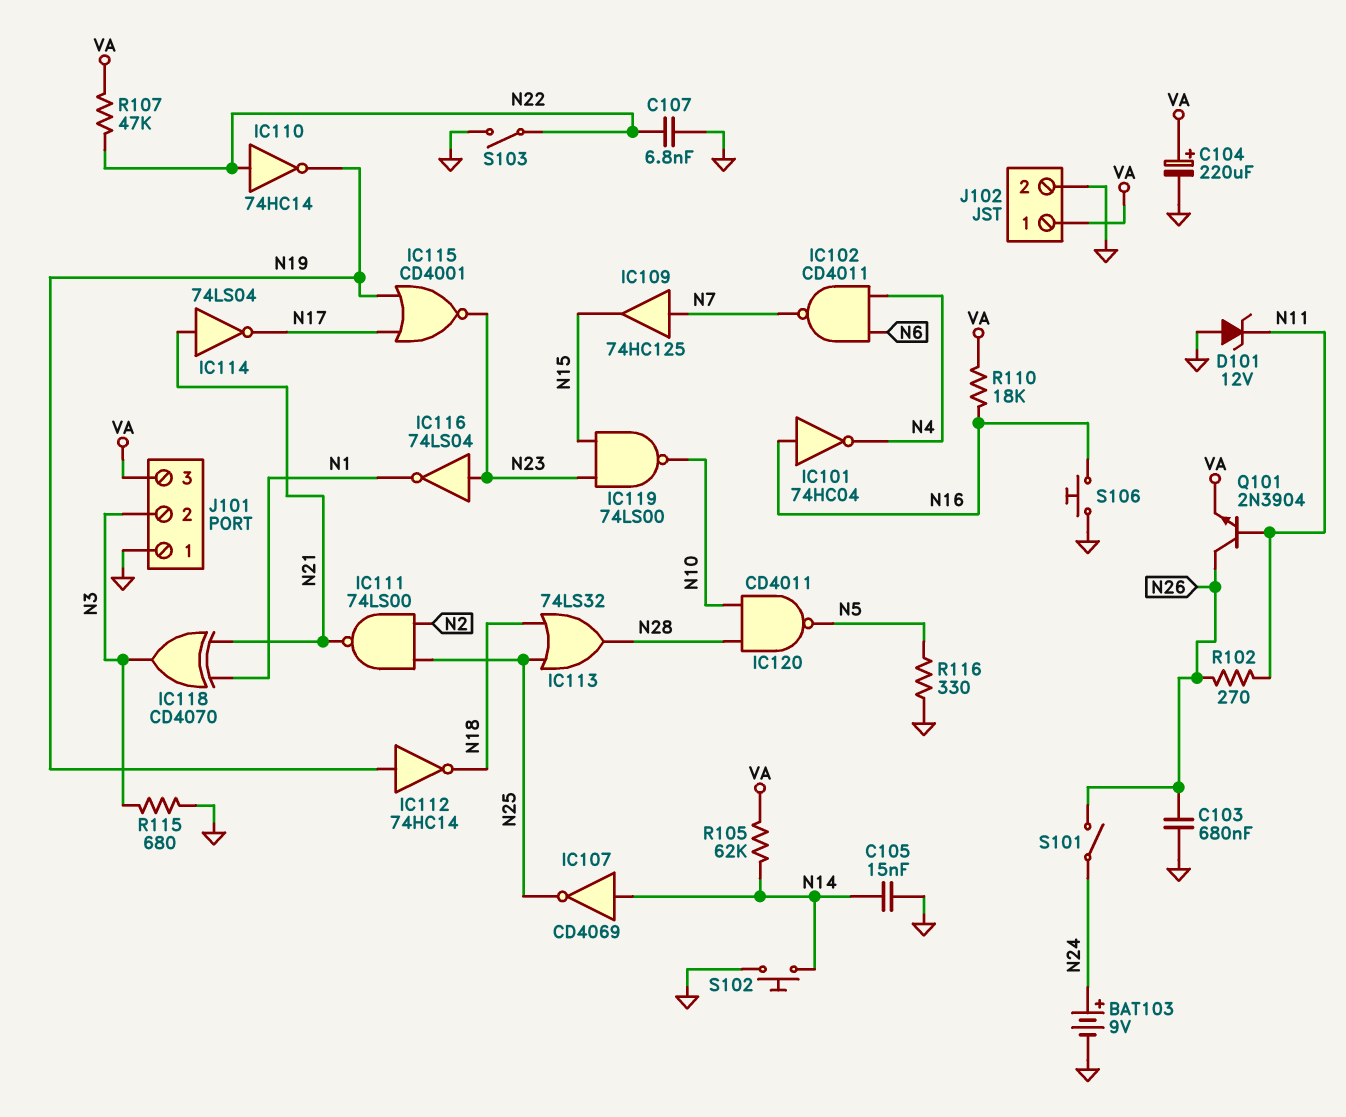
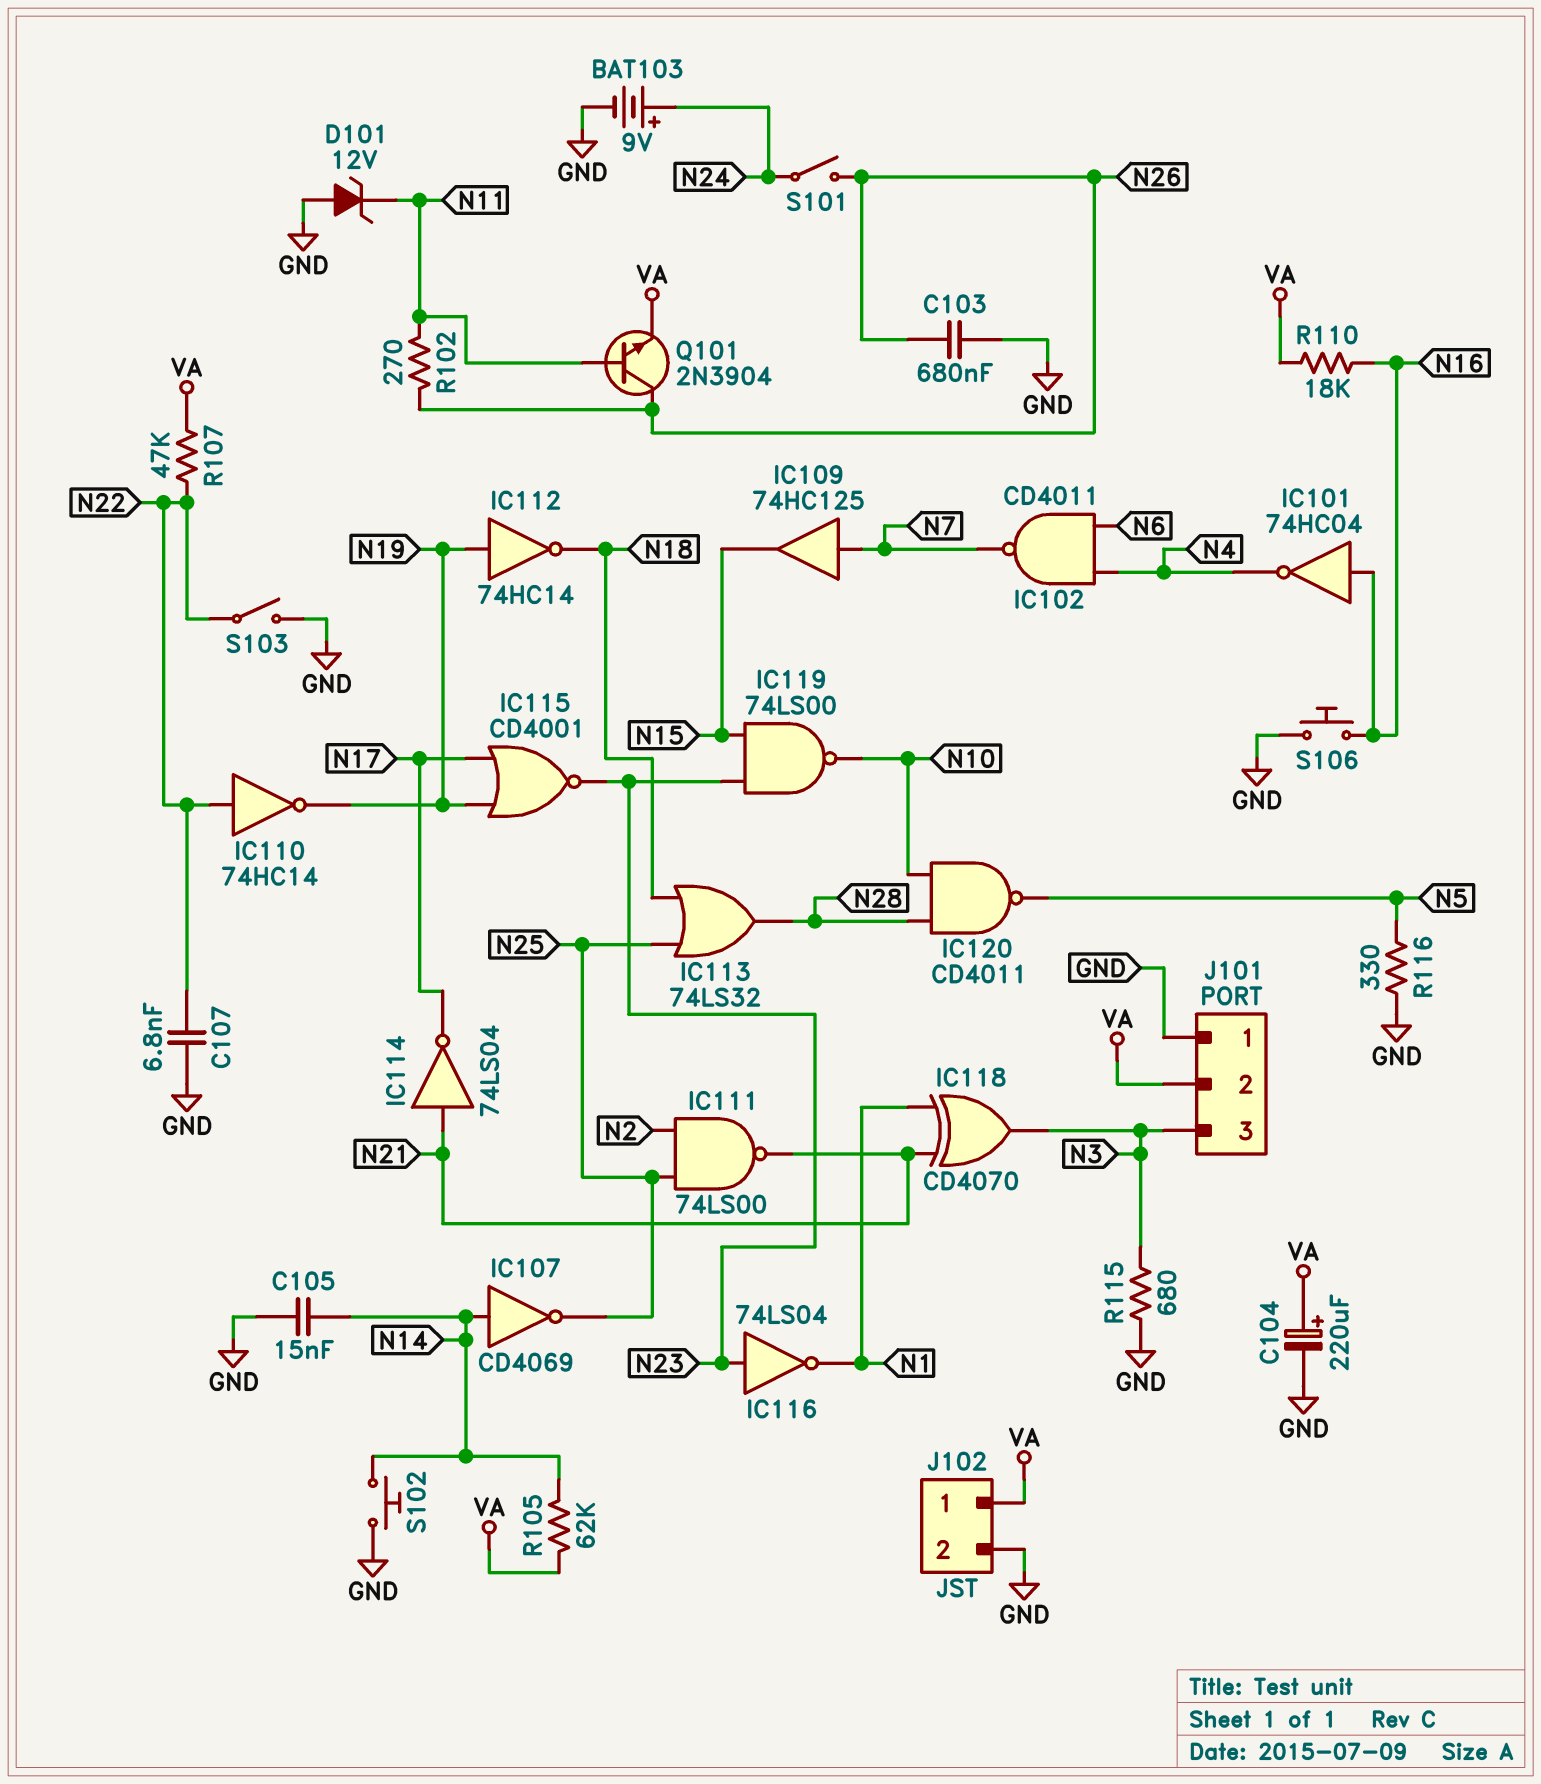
J101 pin 2: N3 -> VA
J101 pin 3: VA -> N3

